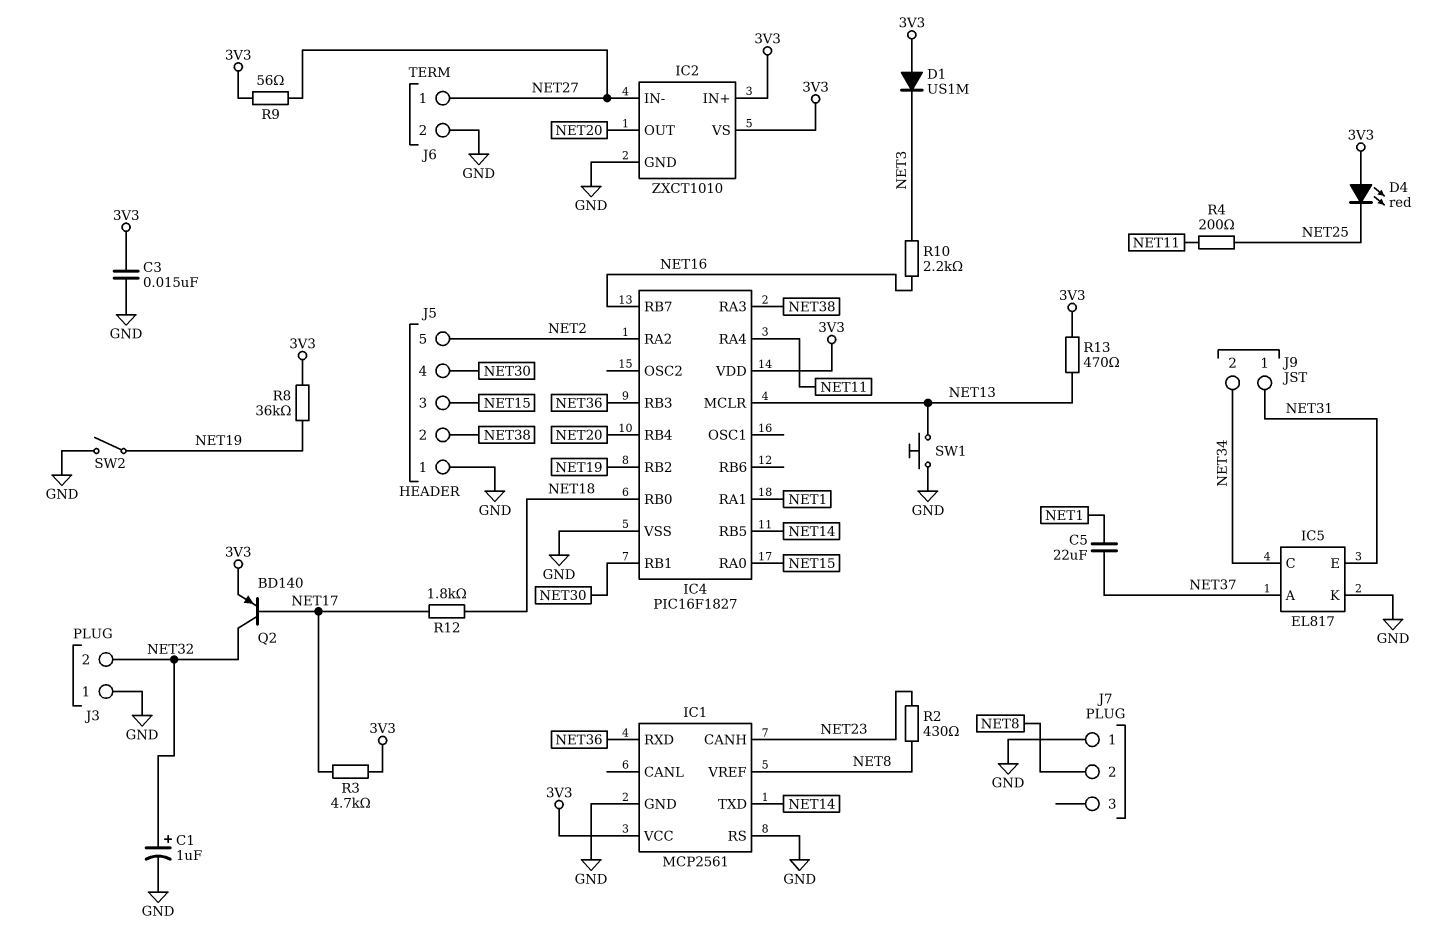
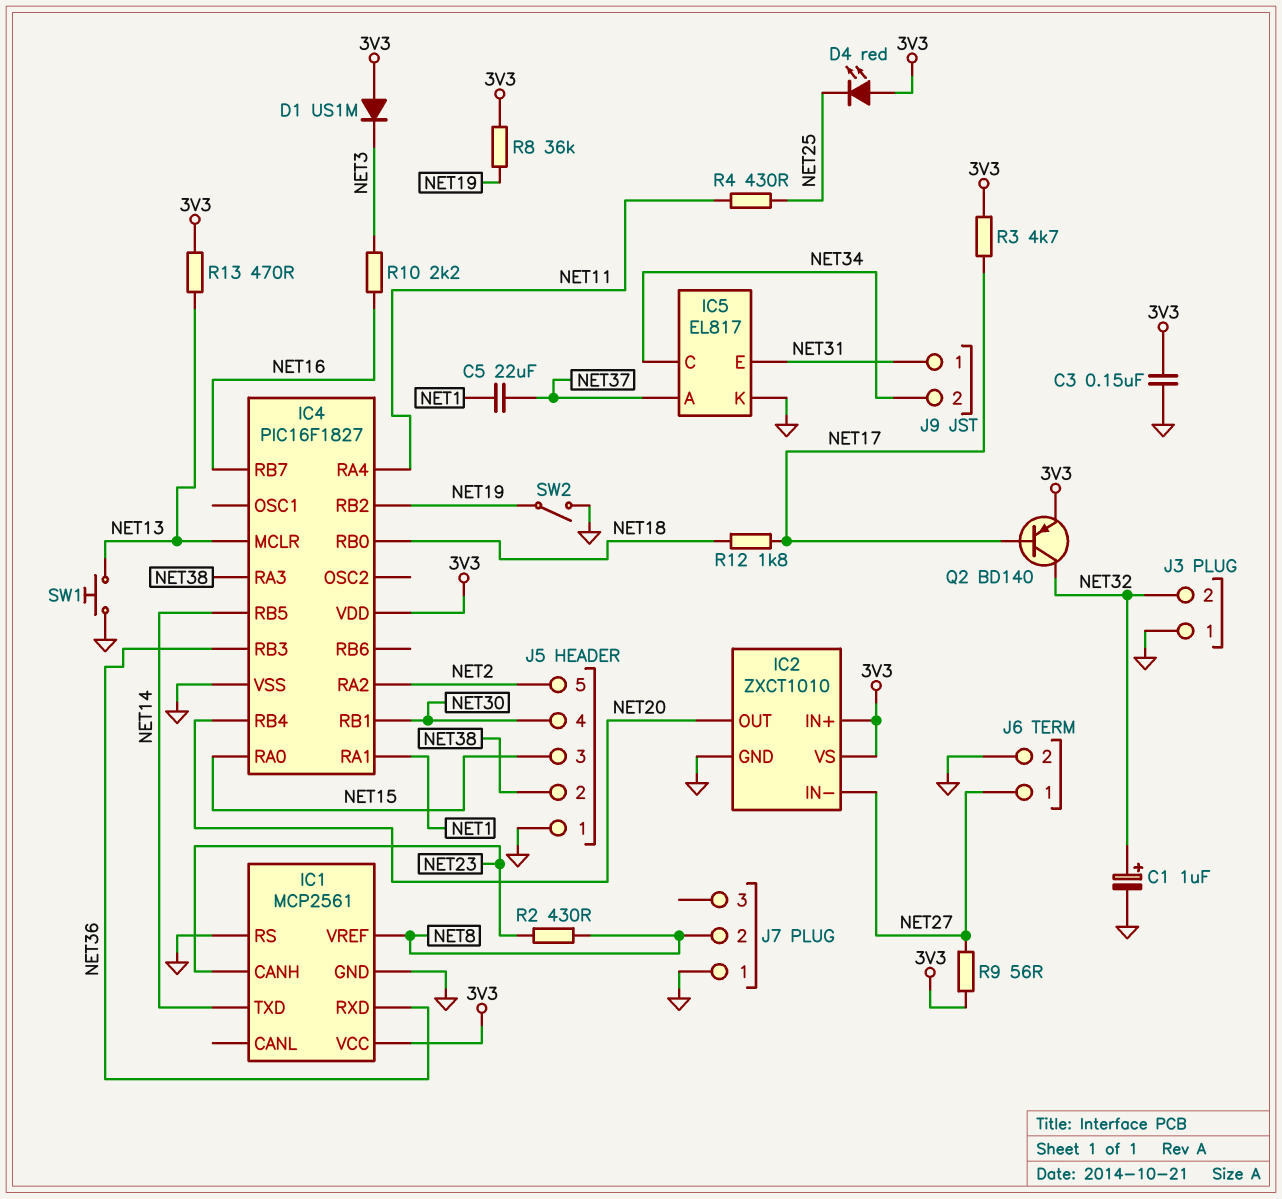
C3: 15nF (3V3, GND) -> 150nF (3V3, GND)
R4: 200 (NET11, NET25) -> 430 (NET11, NET25)

